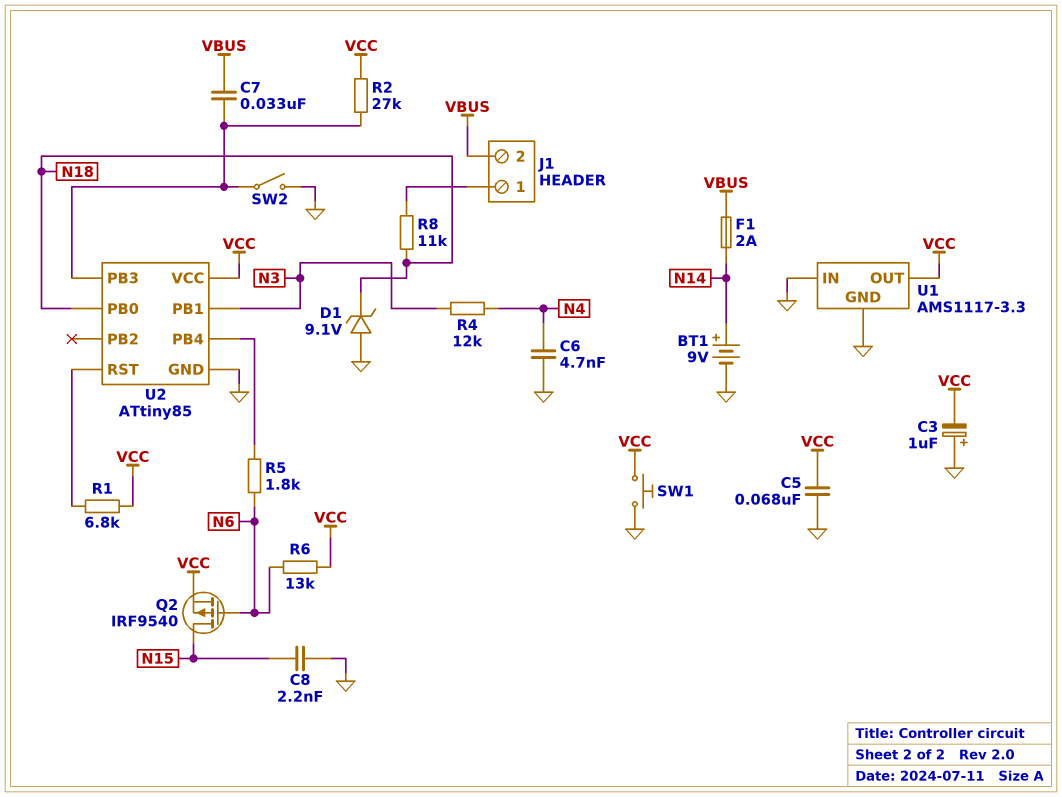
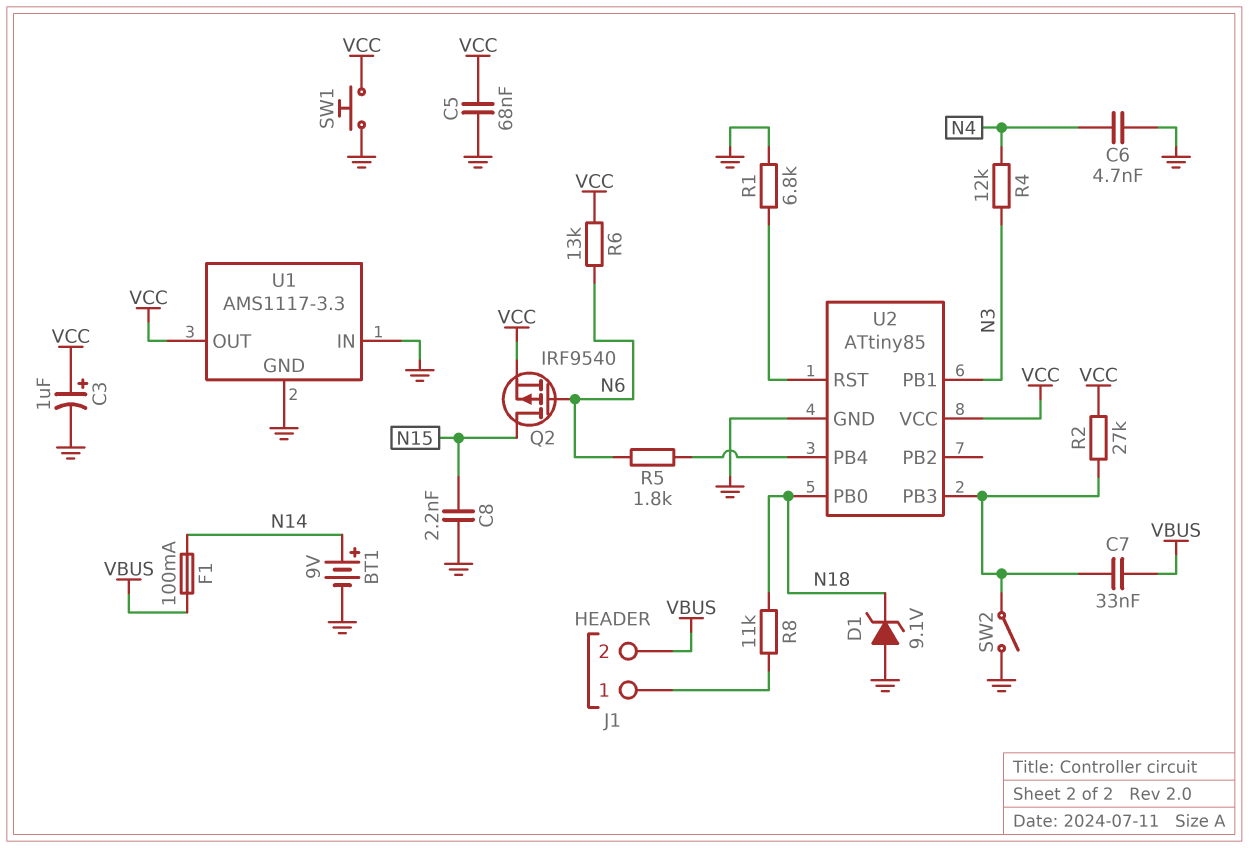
C3: 1uF (plus GND, minus VCC) -> 1uF (plus VCC, minus GND)
F1: 2A (N14, VBUS) -> 100mA (N14, VBUS)
R1: 6.8k (U2/RST, VCC) -> 6.8k (GND, U2/RST)

